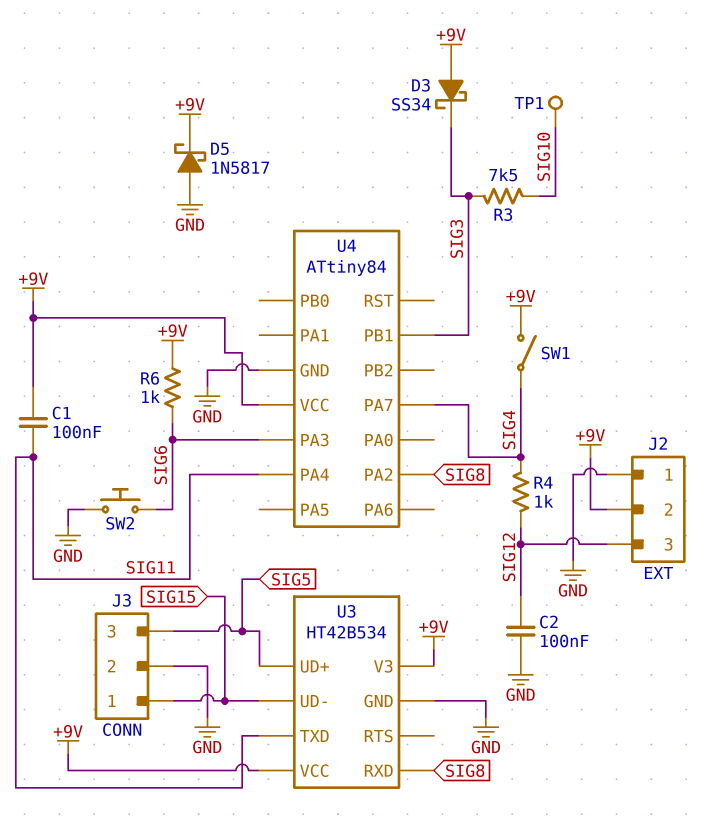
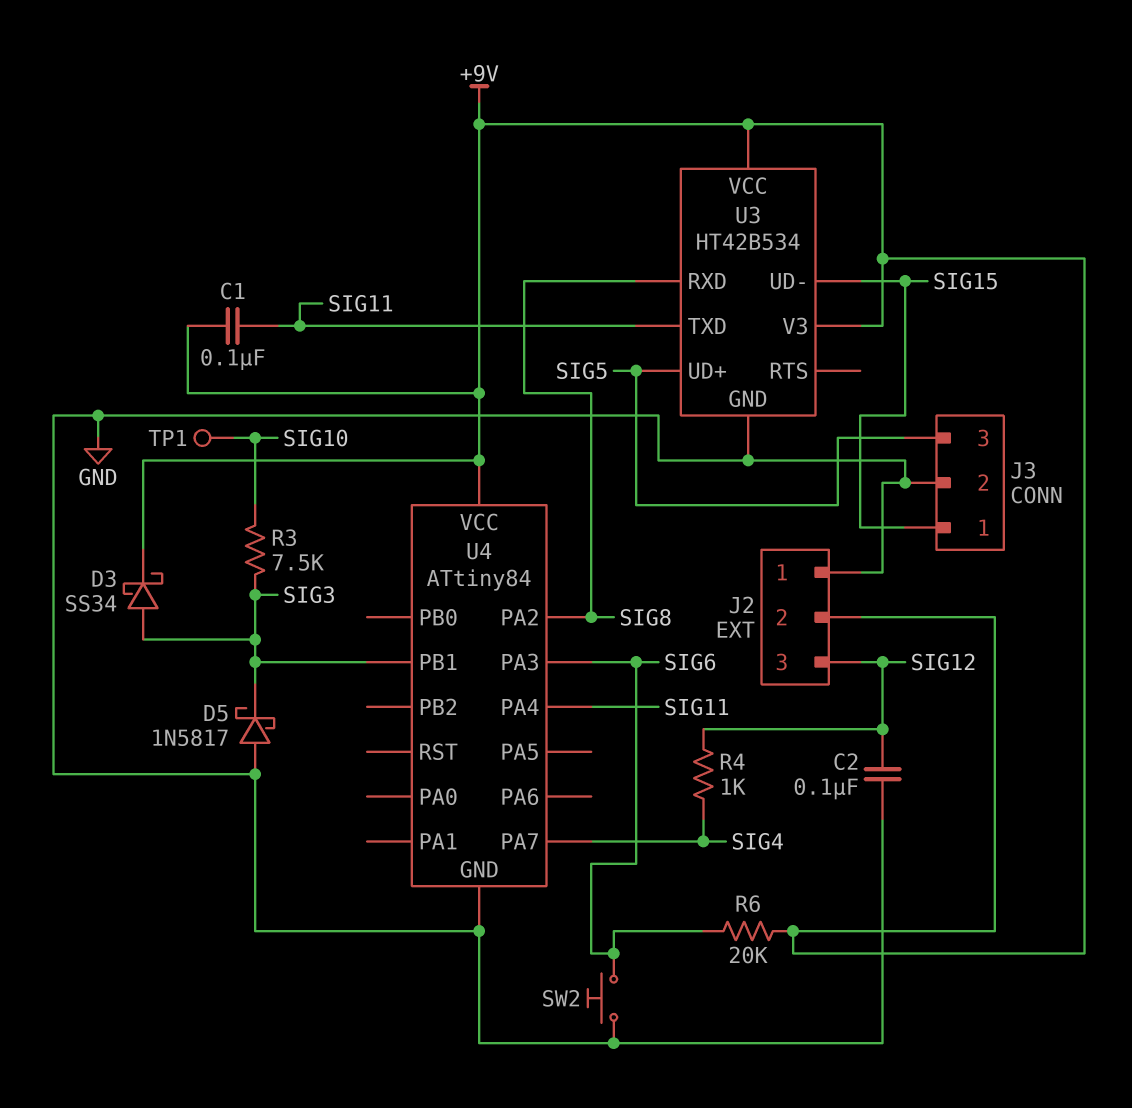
D3: schottky SS34 (A +9V, K SIG3) -> schottky SS34 (A SIG3, K +9V)
D5: schottky 1N5817 (A GND, K +9V) -> schottky 1N5817 (A GND, K SIG3)
R6: 1k (+9V, SIG6) -> 20k (+9V, SIG6)
SW1: switch (+9V, SIG4) -> none

